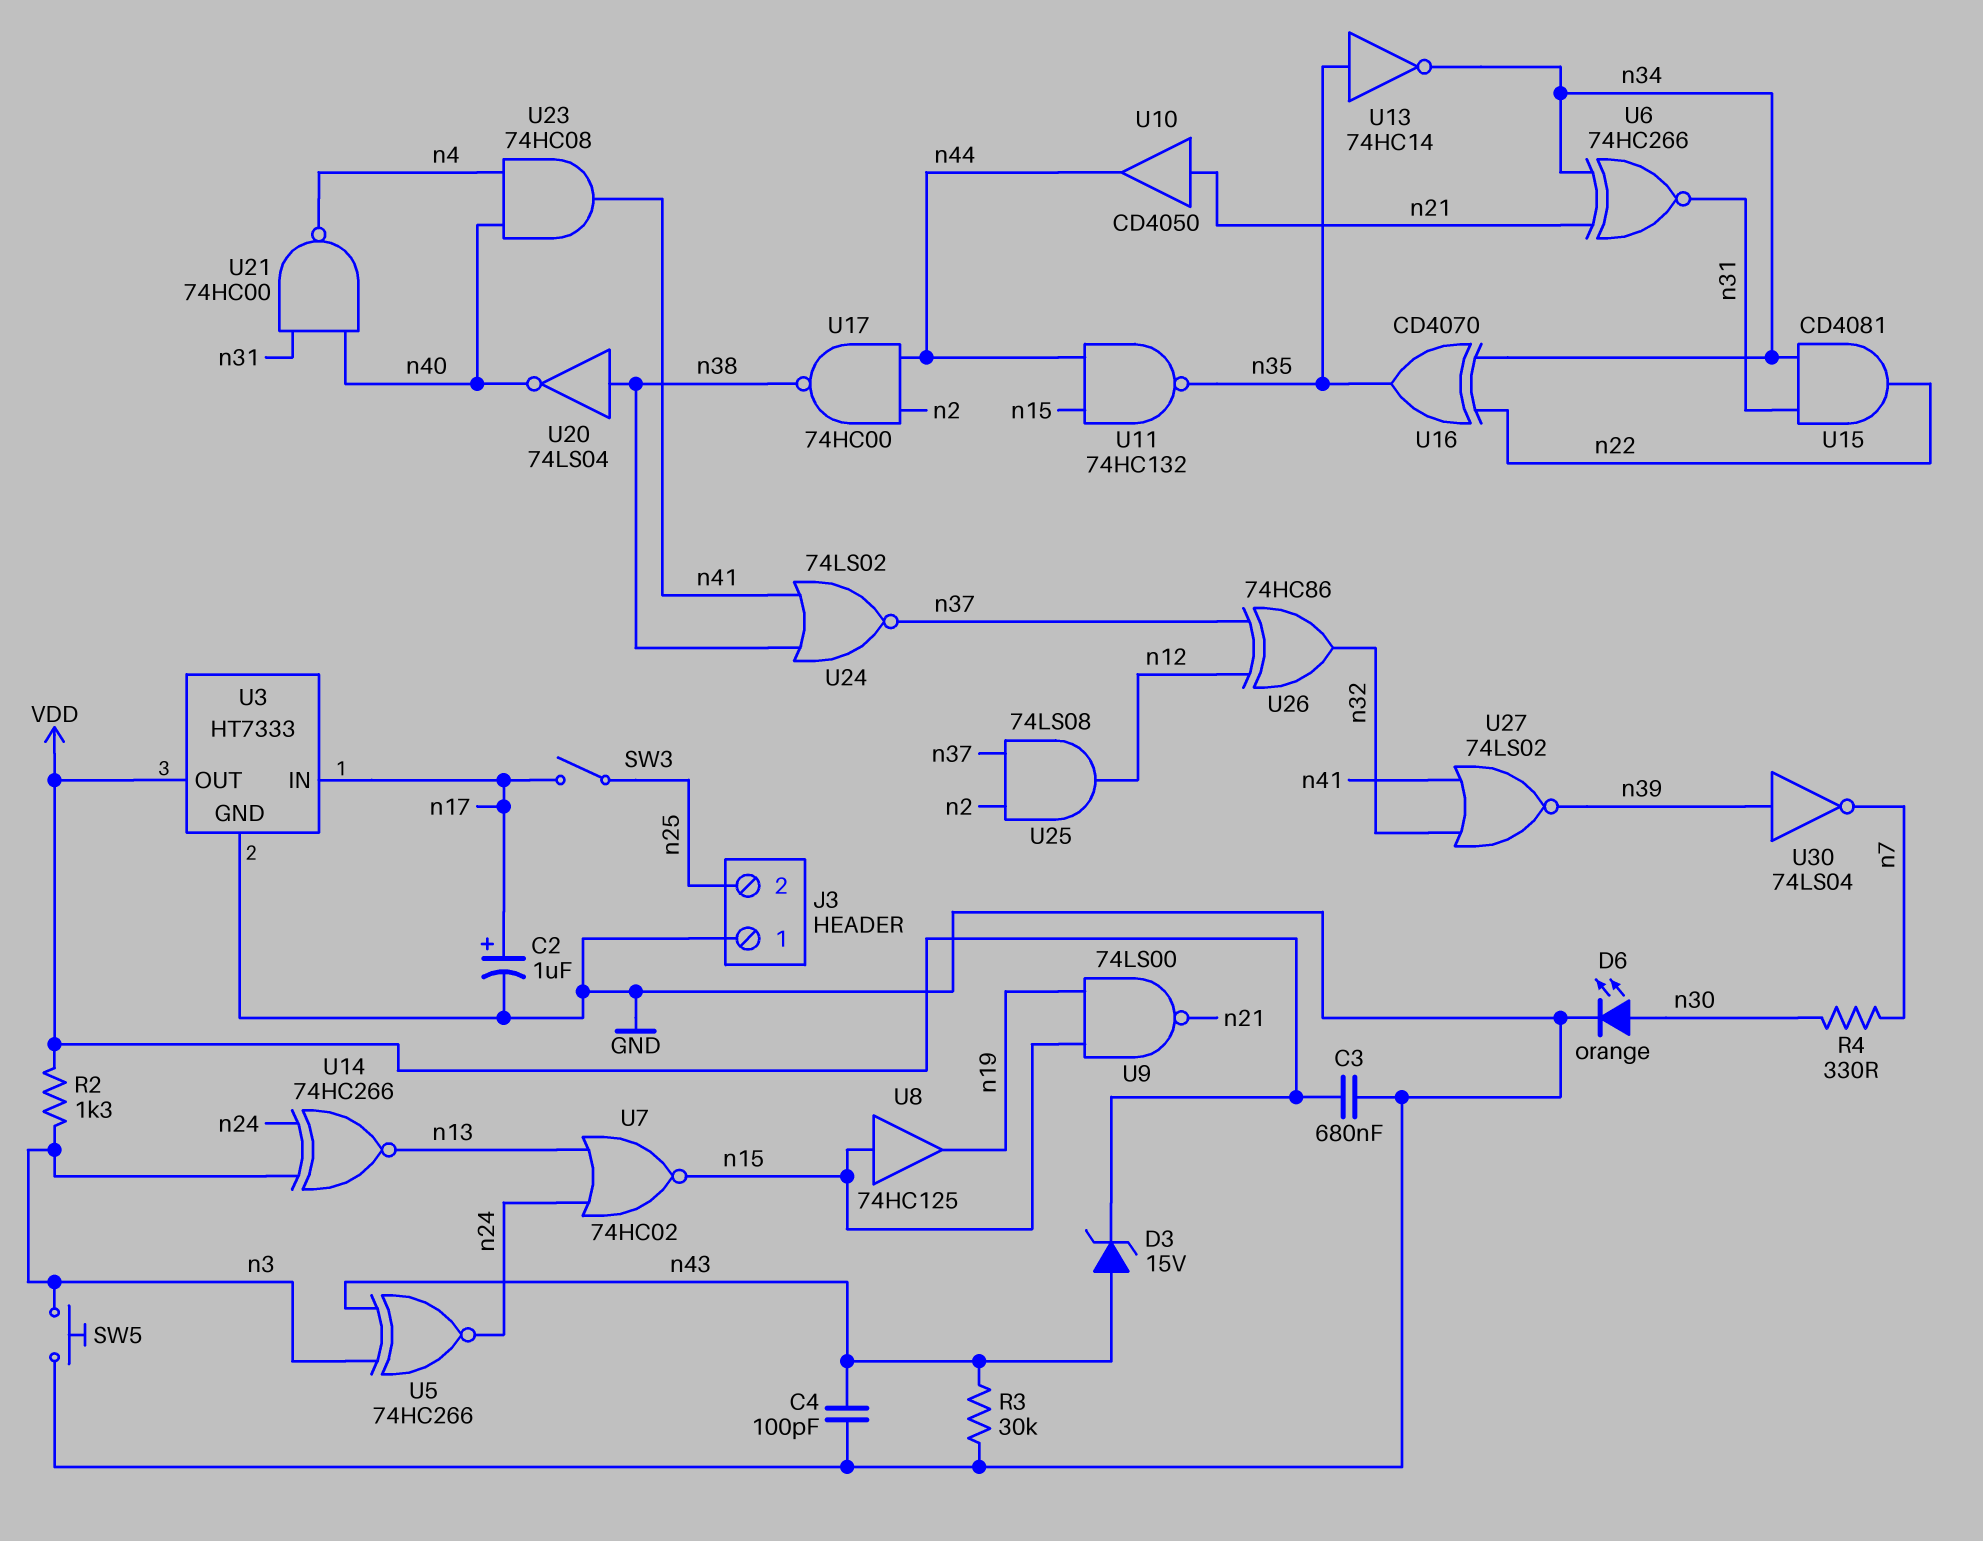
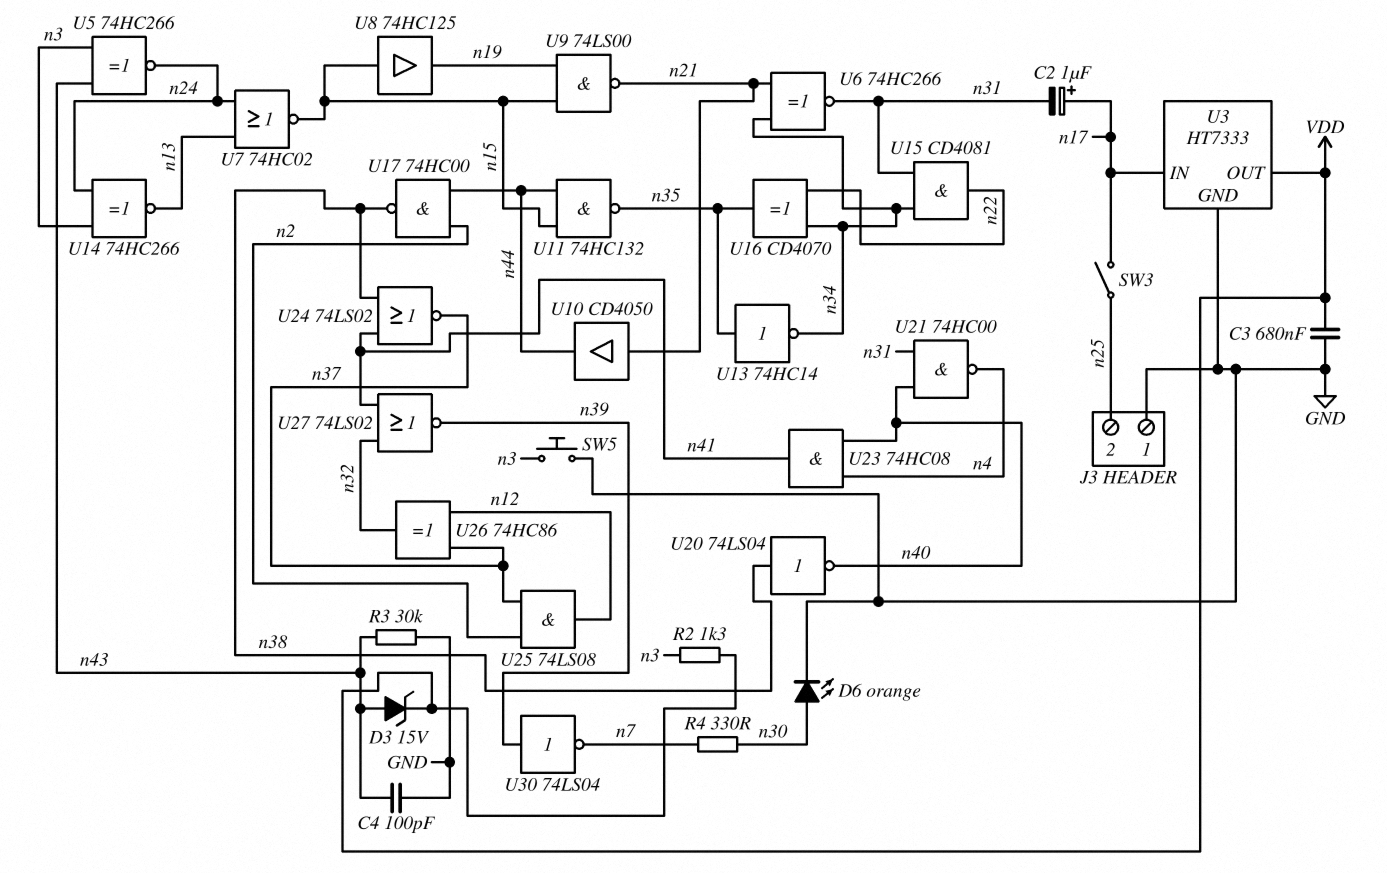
C2: 1uF (plus n17, minus GND) -> 1uF (plus n17, minus n31)

